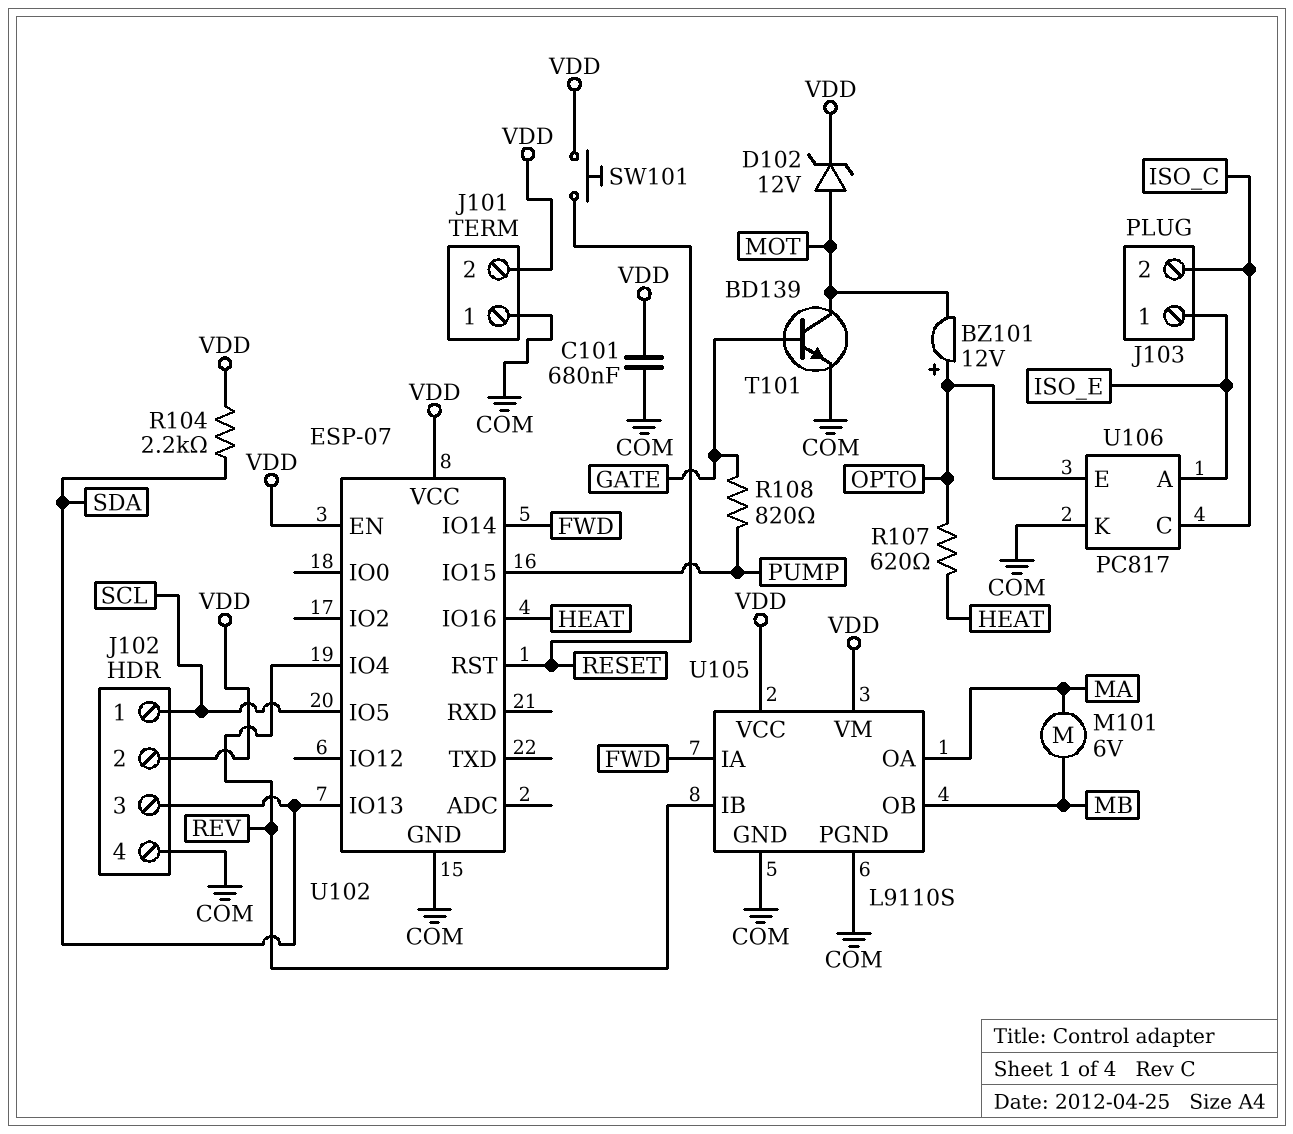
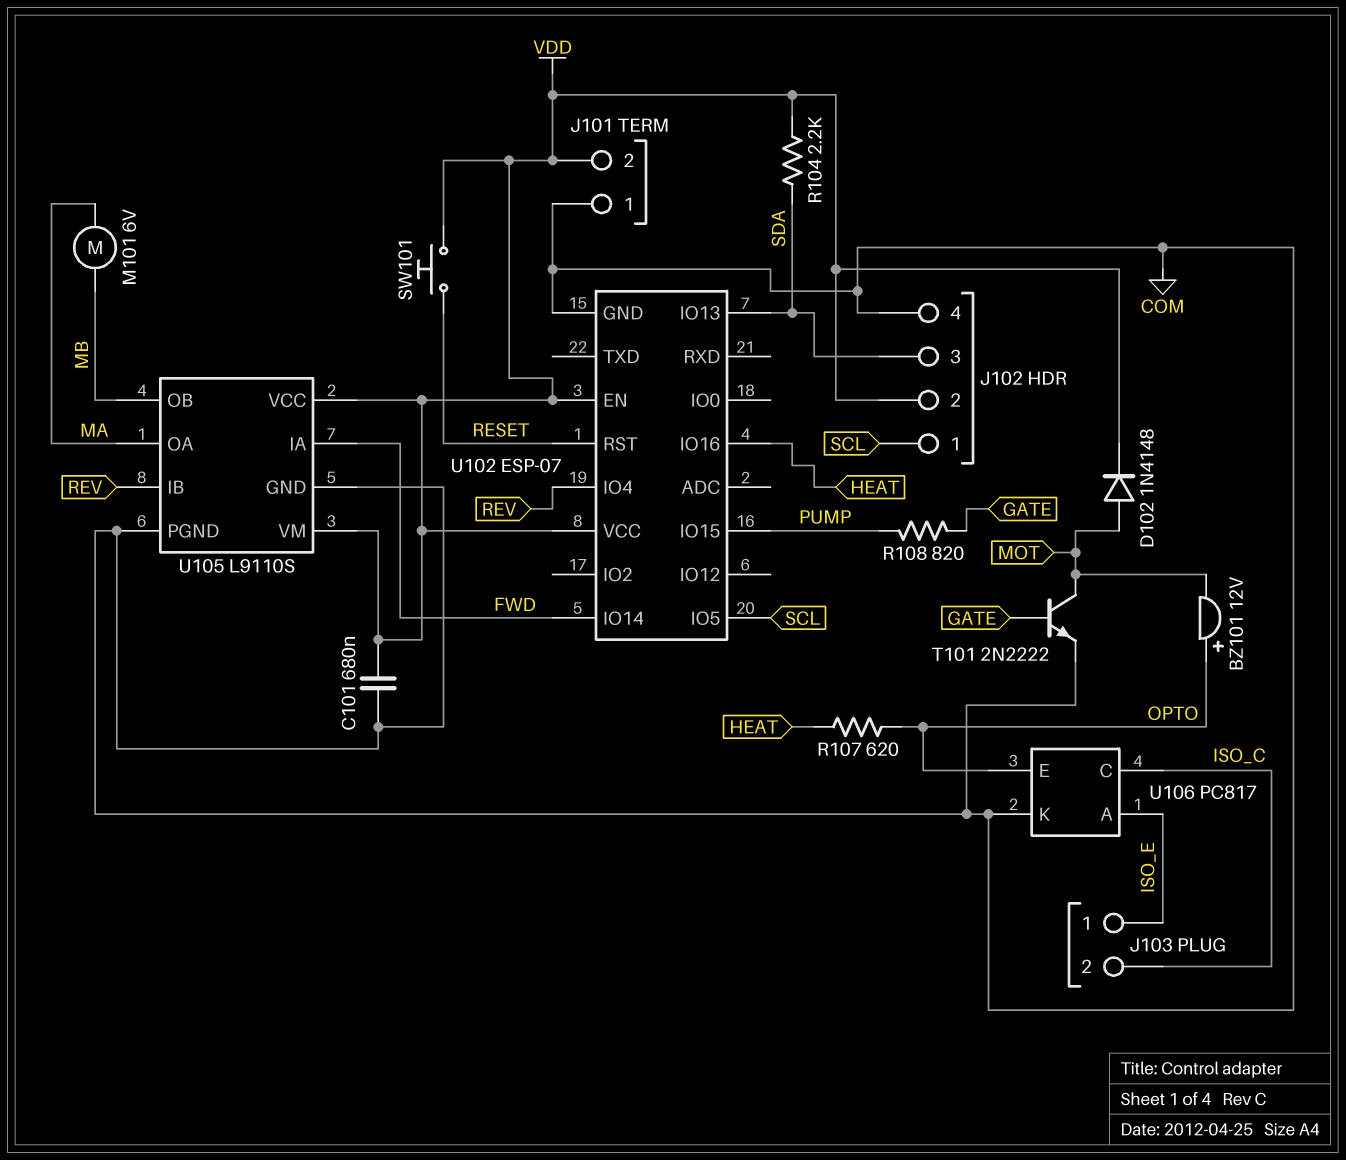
D102: zener 12V (A MOT, K VDD) -> diode 1N4148 (A MOT, K VDD)
T101: NPN BD139 (B GATE, C MOT, E COM) -> NPN 2N2222 (B GATE, C MOT, E COM)

